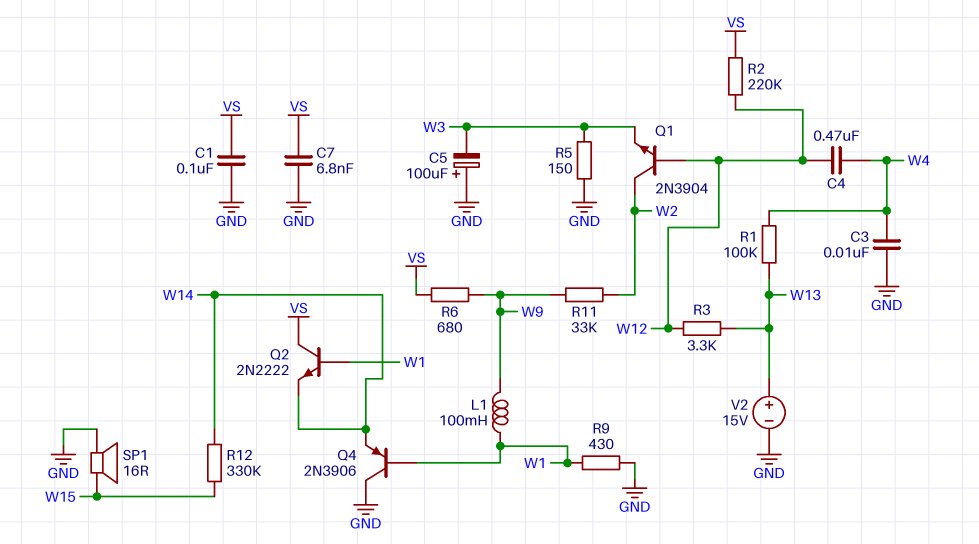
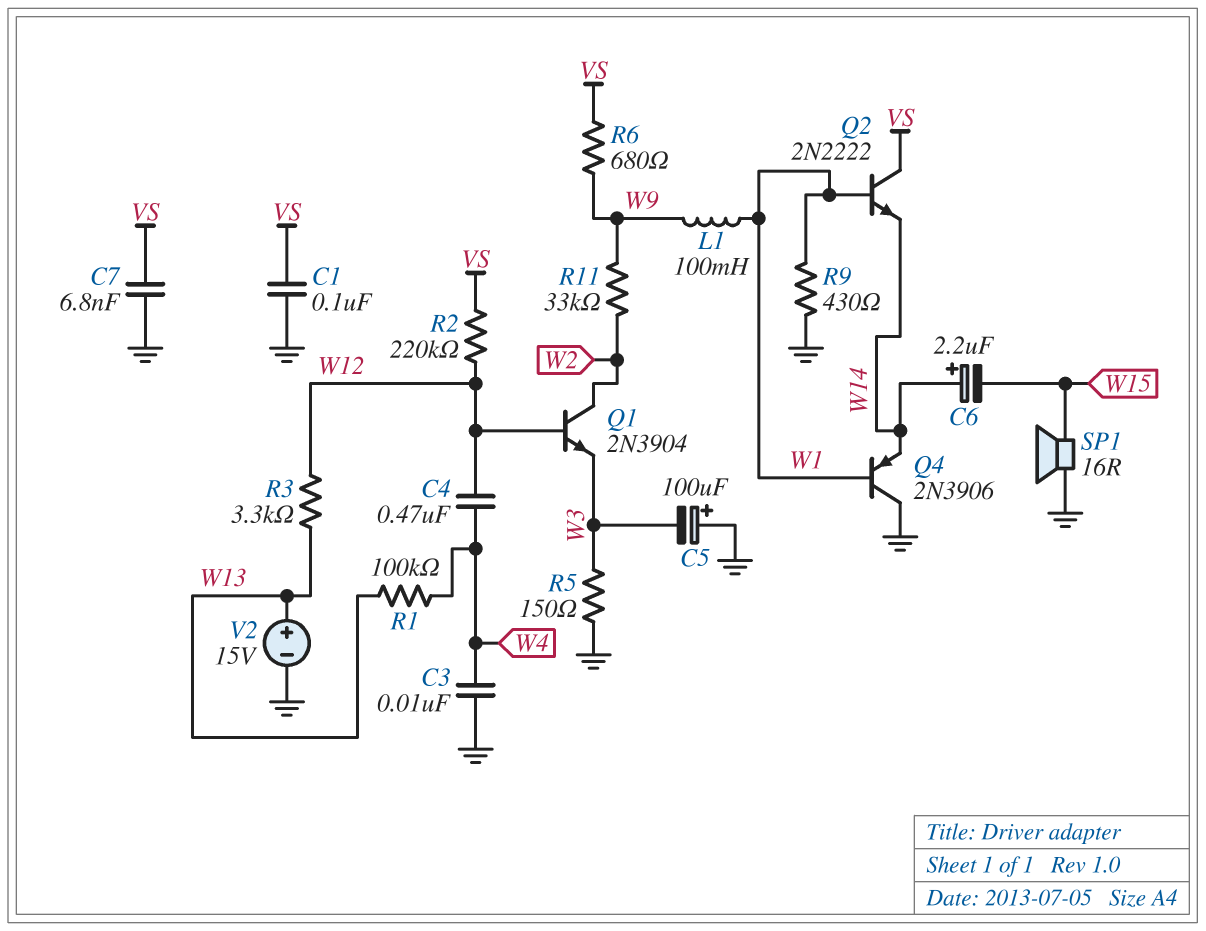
C6: none -> 2.2uF (plus W14, minus W15)
R12: 330k (W14, W15) -> none

